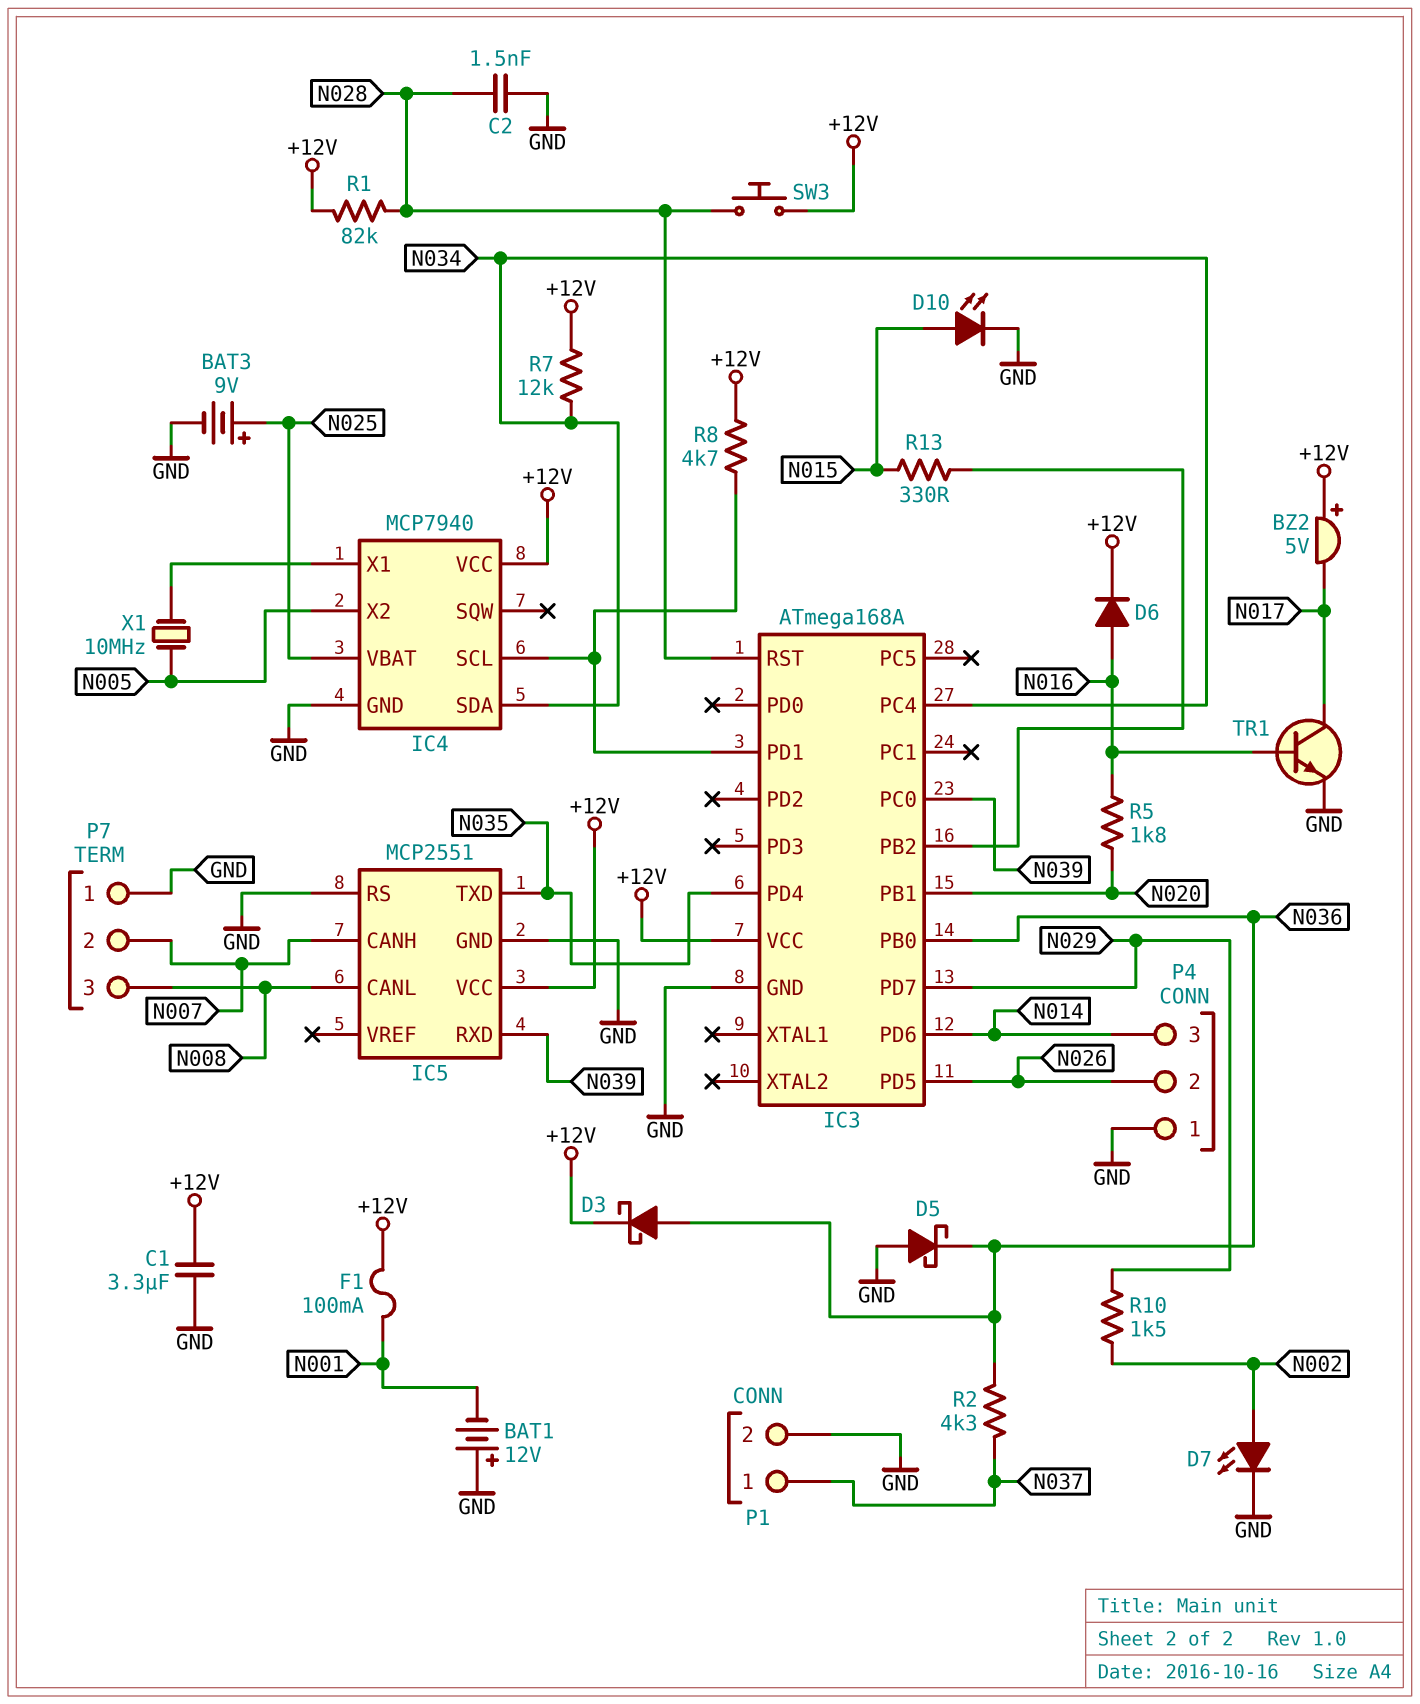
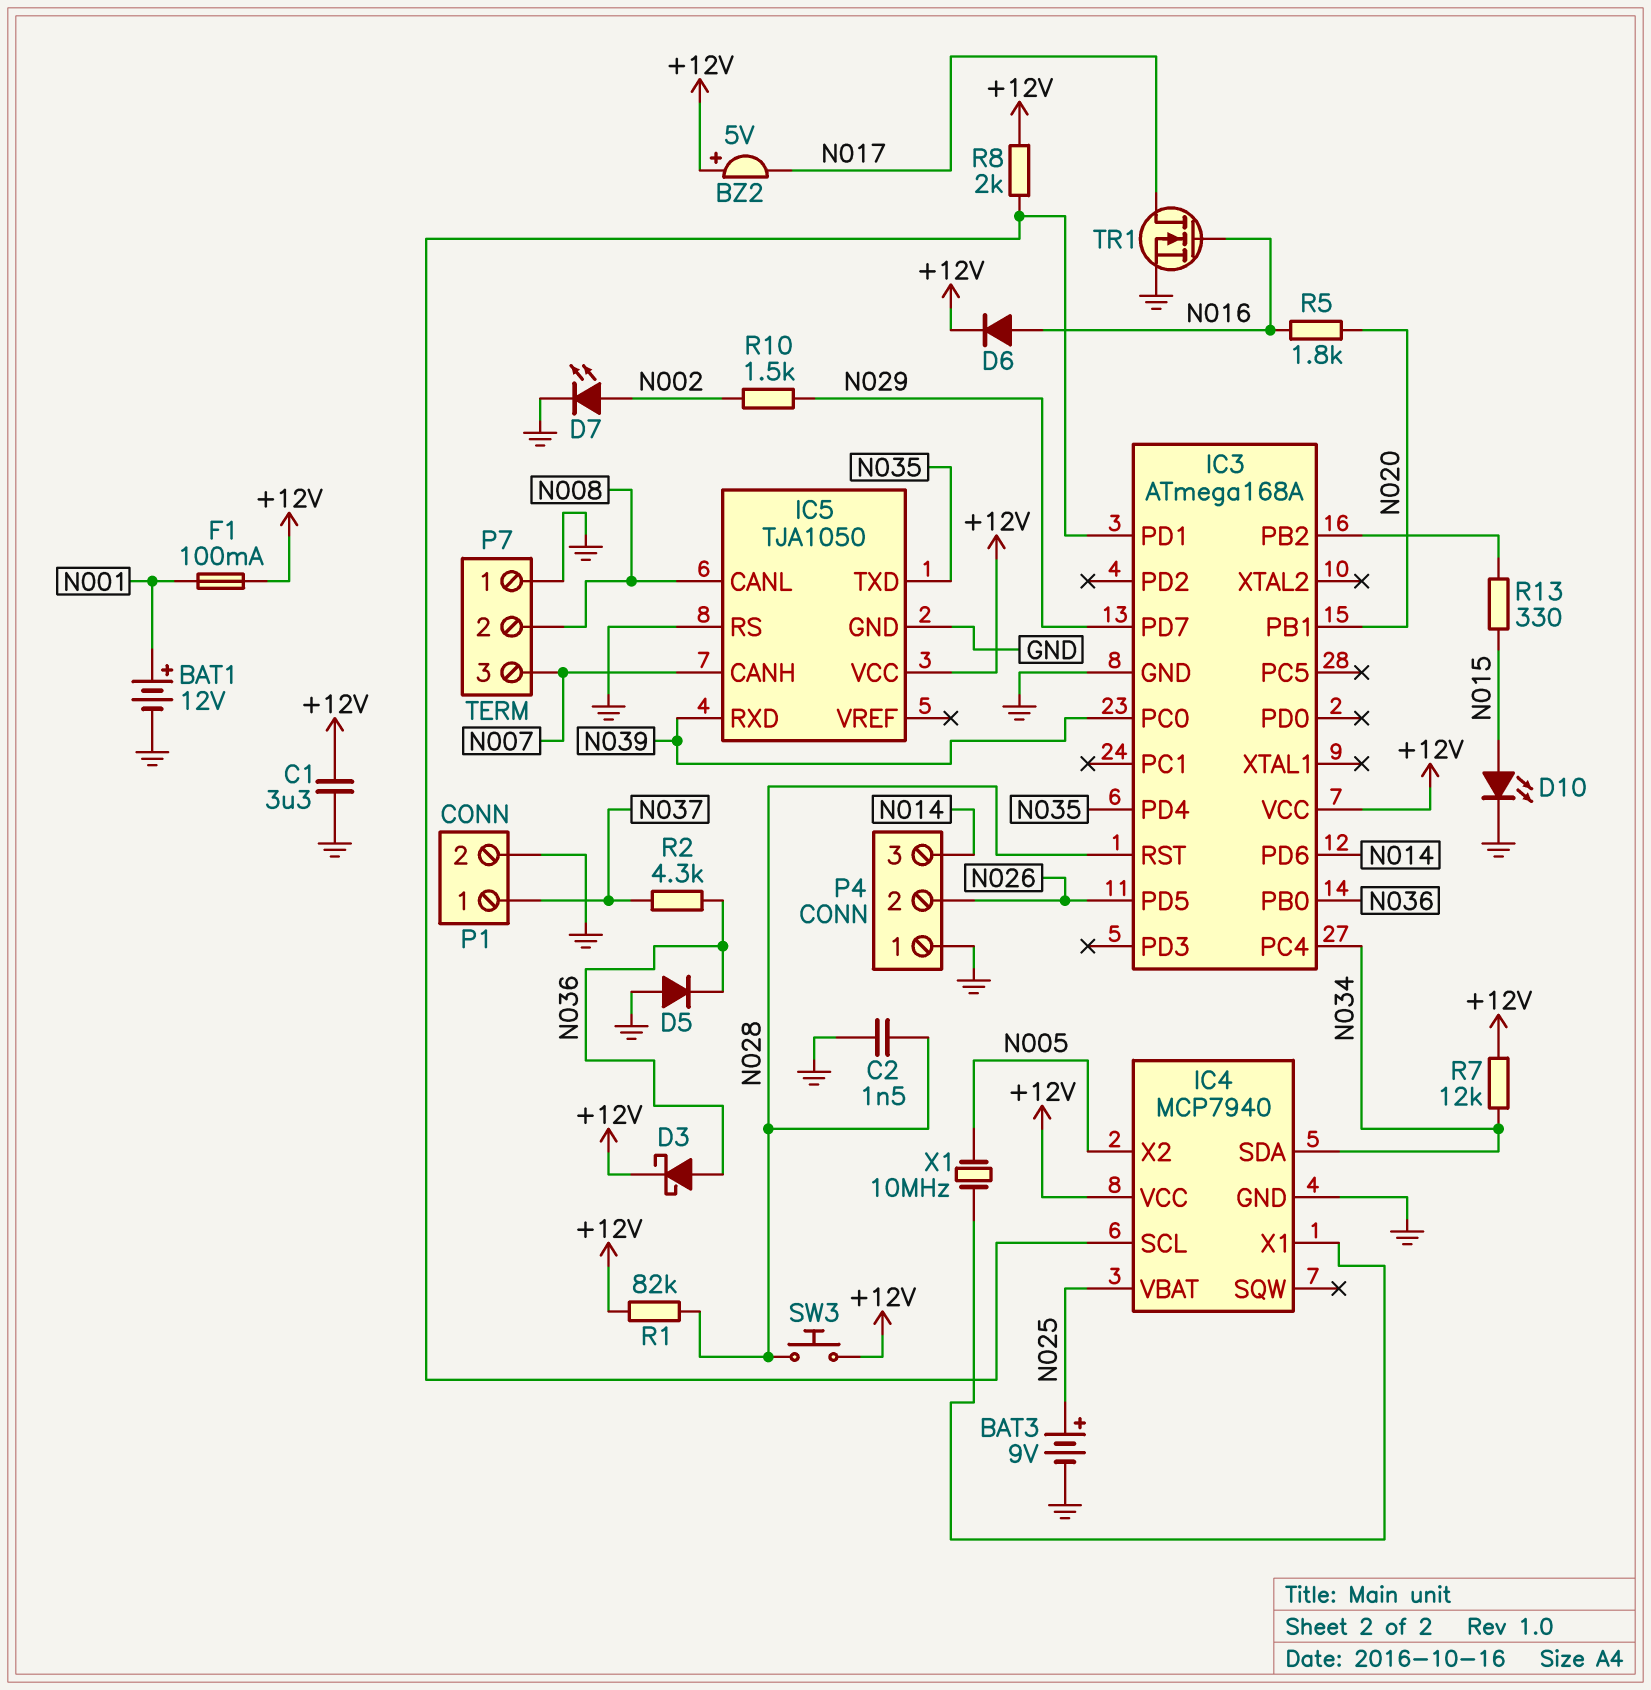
BAT1: 12V (plus GND, minus N001) -> 12V (plus N001, minus GND)
D5: schottky (A GND, K N036) -> diode (A GND, K N036)
IC5: MCP2551 -> TJA1050
P7 pin 2: N007 -> N008
P7 pin 3: N008 -> N007
R8: 4.7k (+12V, IC3/PD1) -> 2k (+12V, IC3/PD1)
TR1: NPN (B N016, C N017, E GND) -> NMOS (G N016, D N017, S GND)

